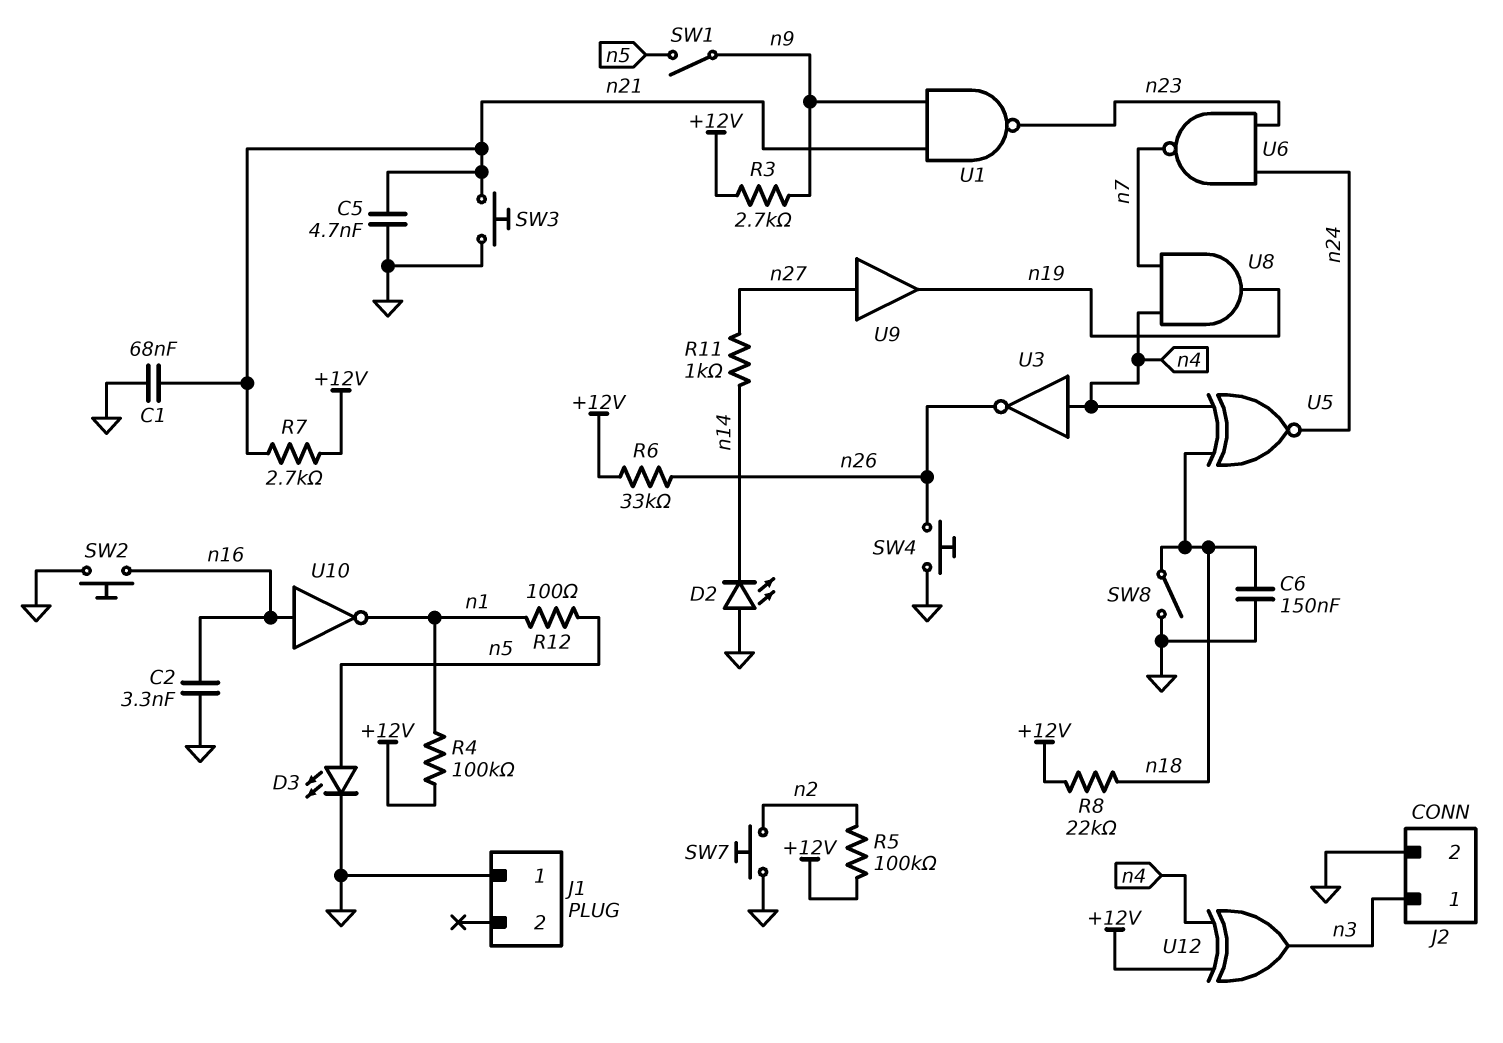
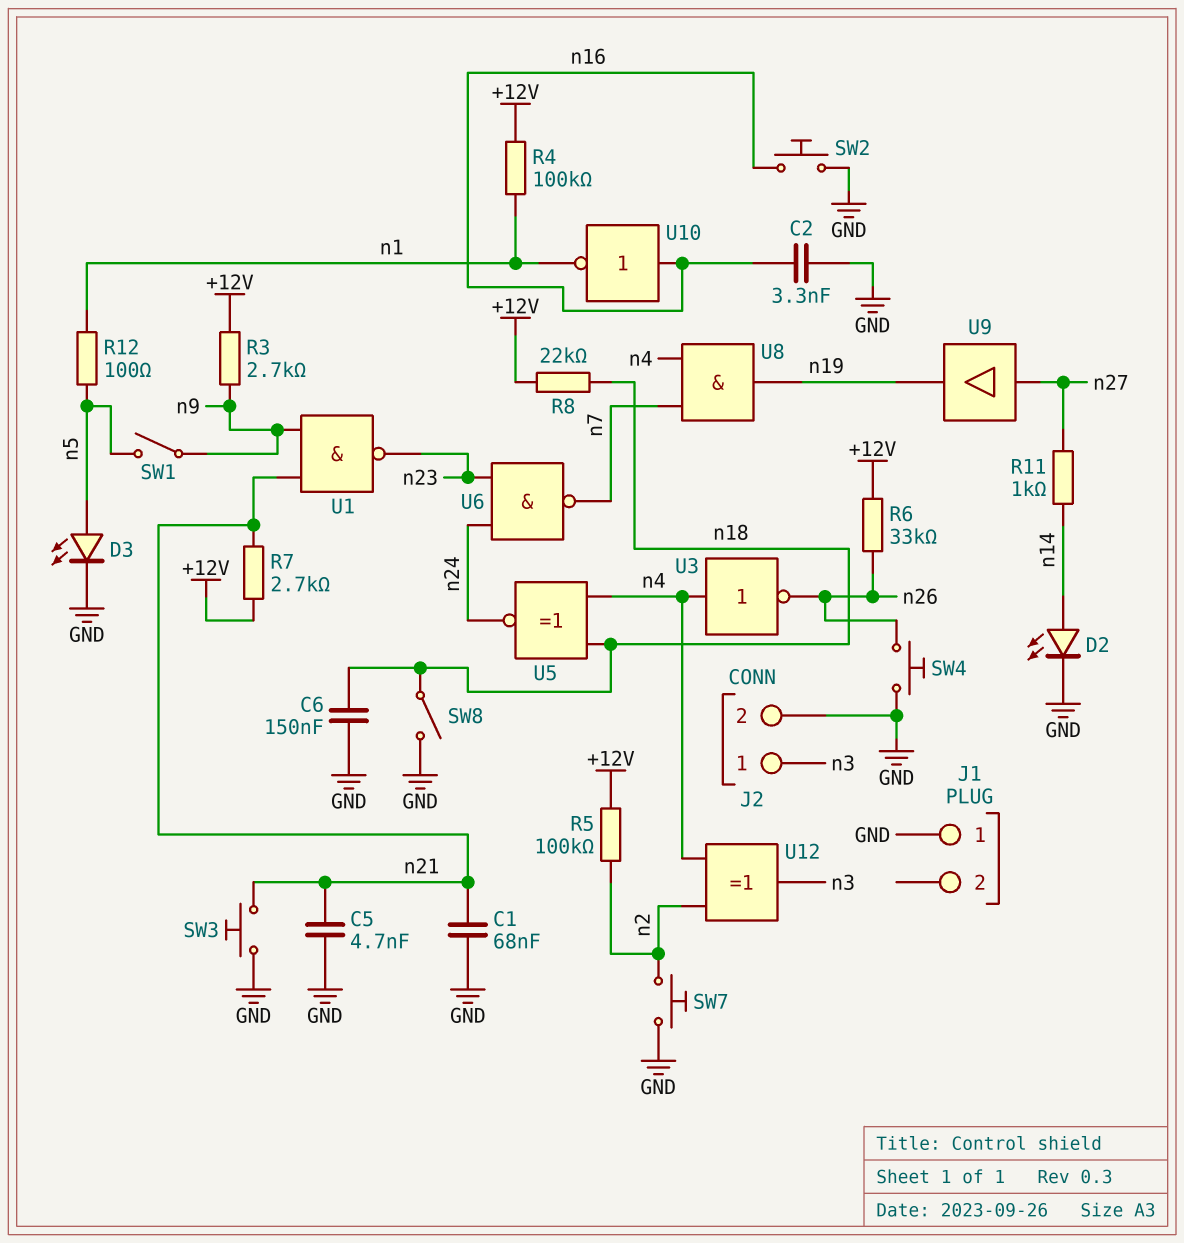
D2: LED (A GND, K n14) -> LED (A n14, K GND)
U12: XOR (in +12V, in n4, out n3) -> XOR (in n2, in n4, out n3)

